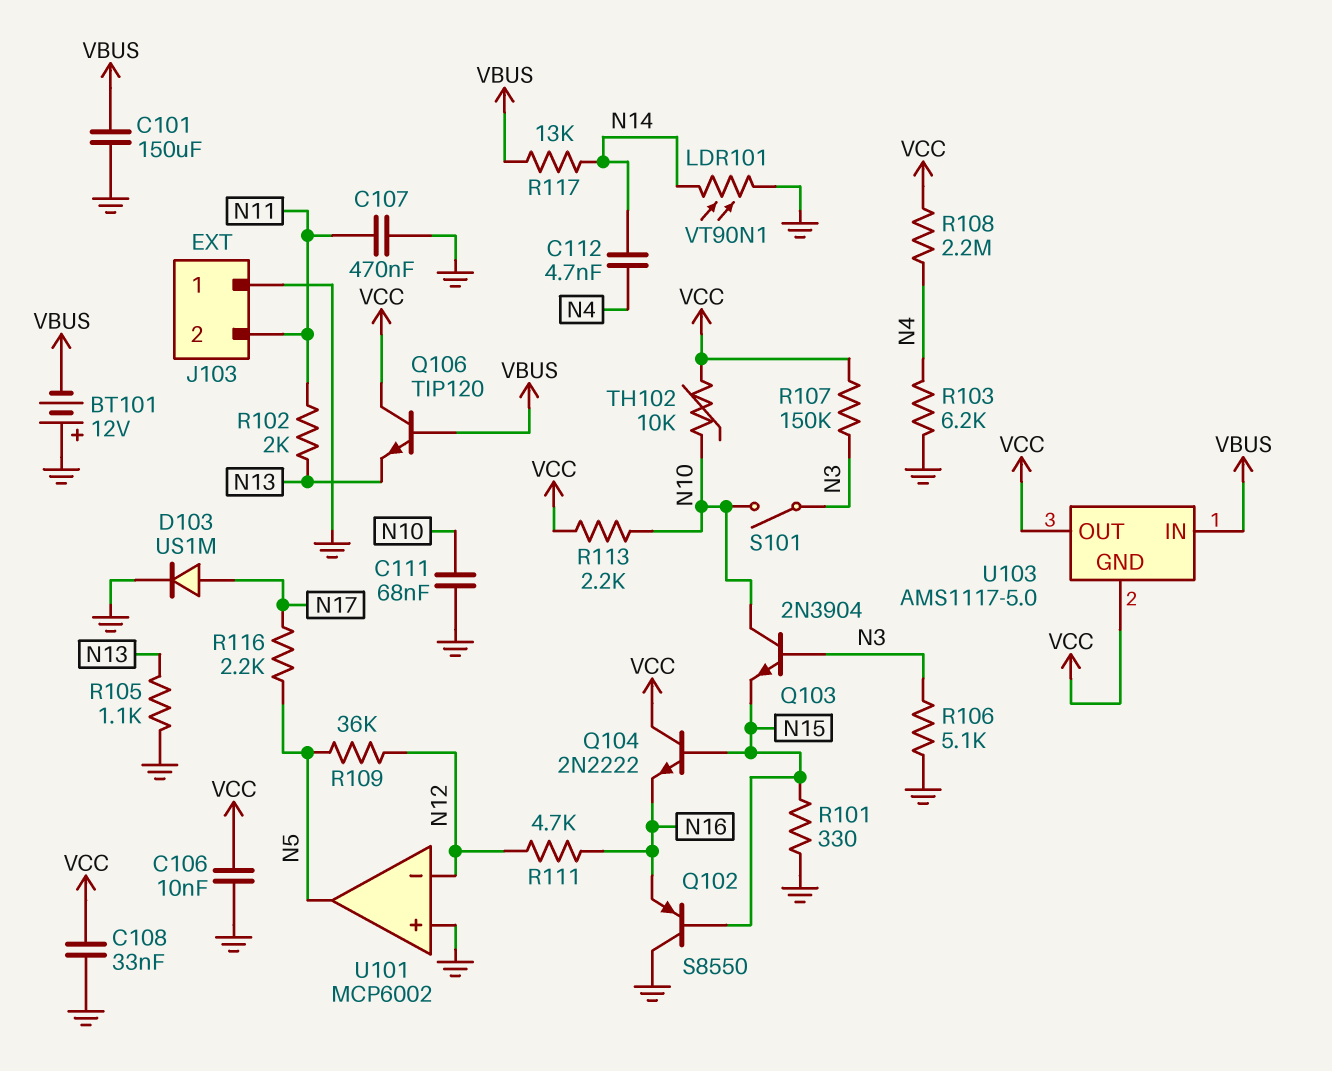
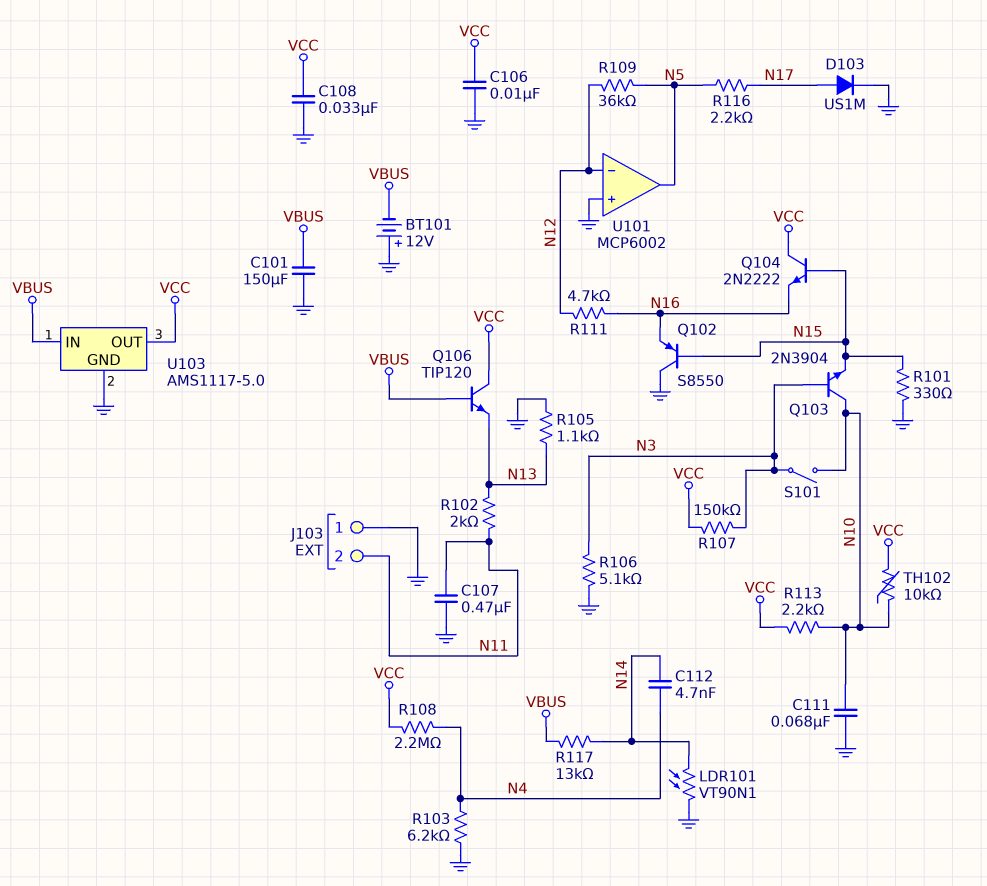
U103 pin GND: VCC -> GND

